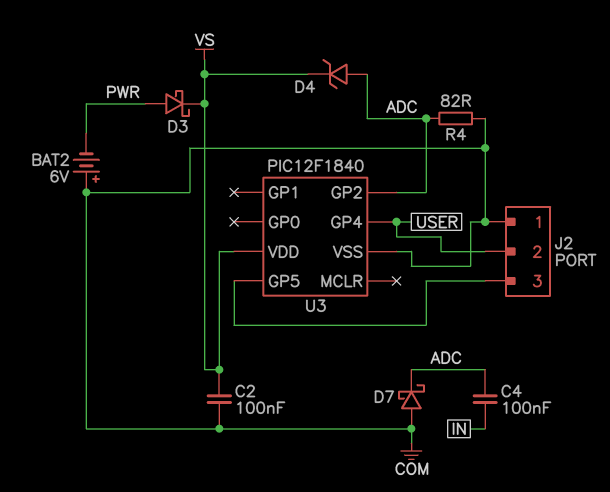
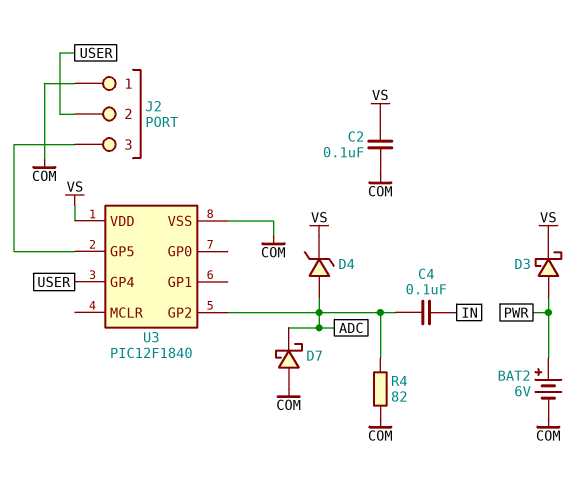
BAT2: 6V (plus COM, minus PWR) -> 6V (plus PWR, minus COM)

